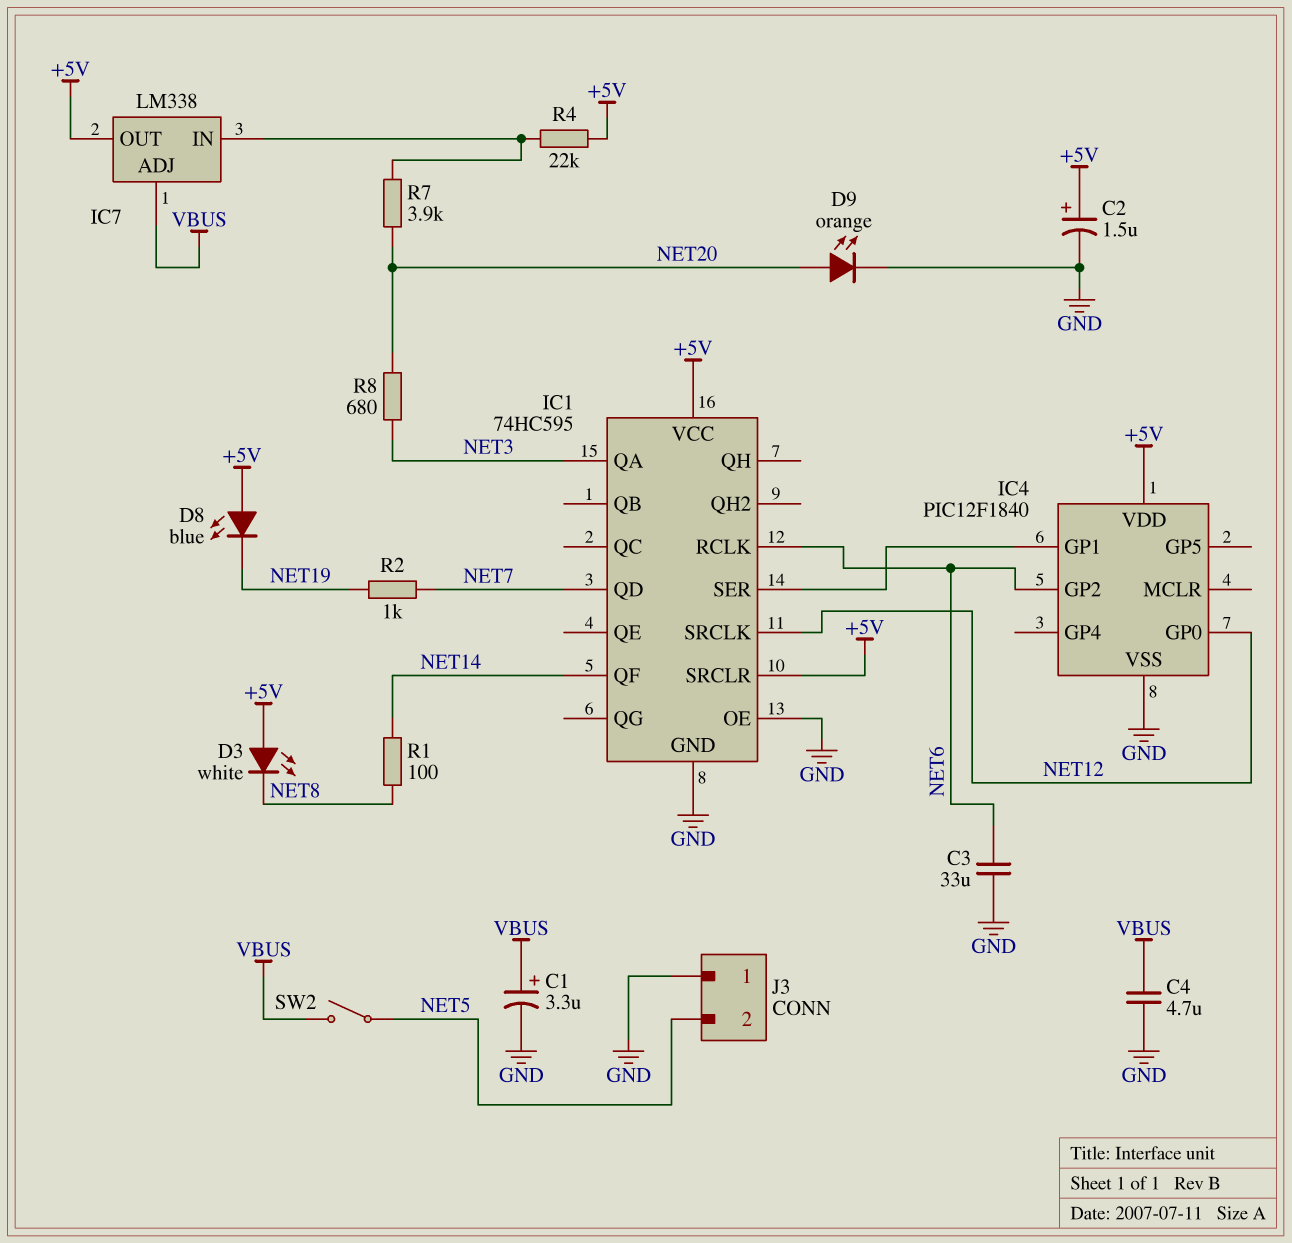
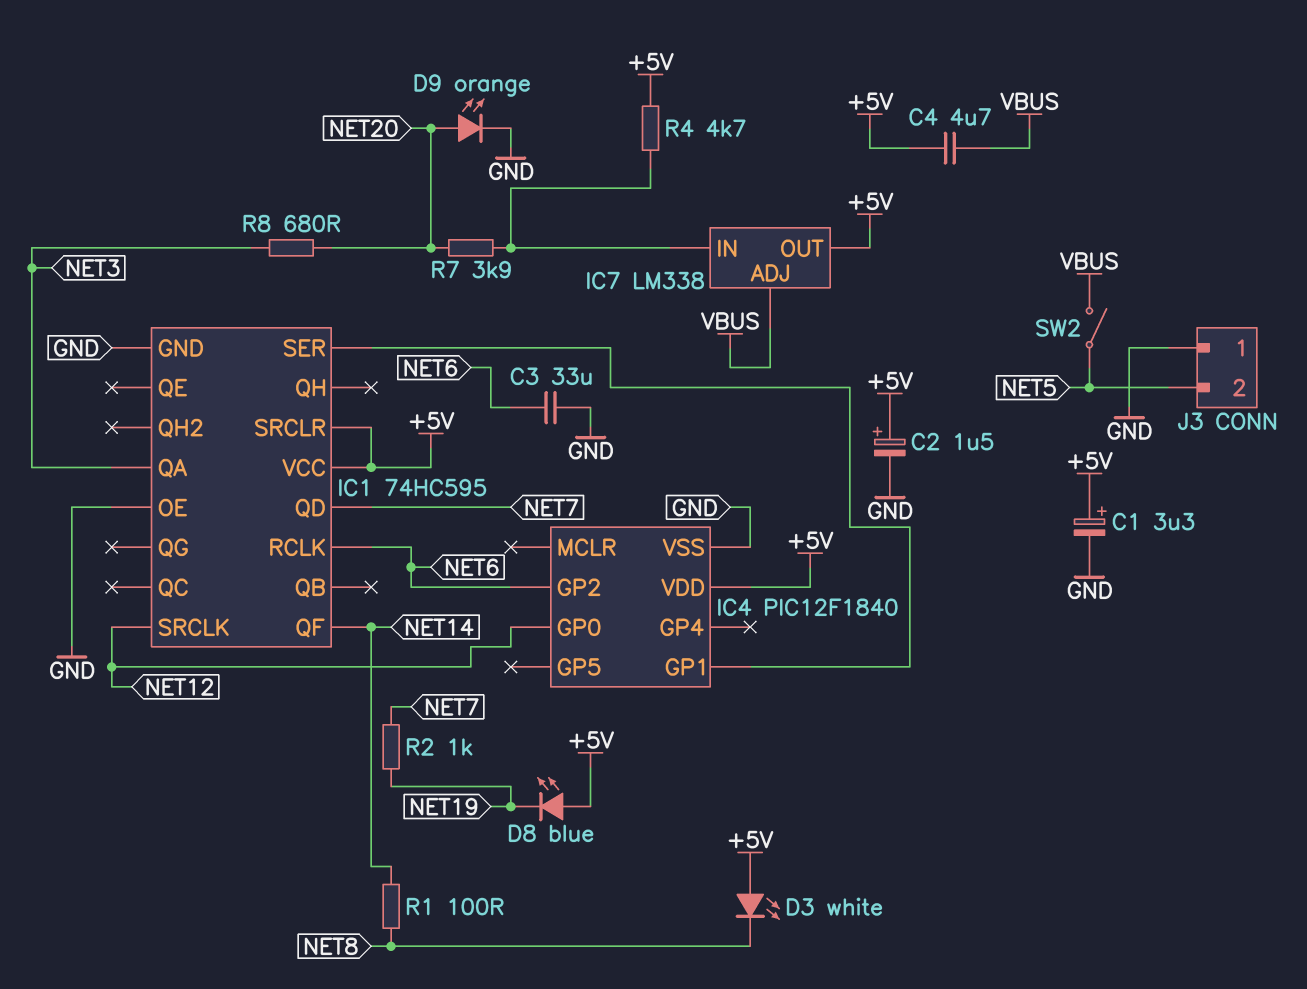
C1: 3.3uF (plus VBUS, minus GND) -> 3.3uF (plus +5V, minus GND)
C4: 4.7uF (GND, VBUS) -> 4.7uF (+5V, VBUS)
R4: 22k (+5V, IC7/IN) -> 4.7k (+5V, IC7/IN)

